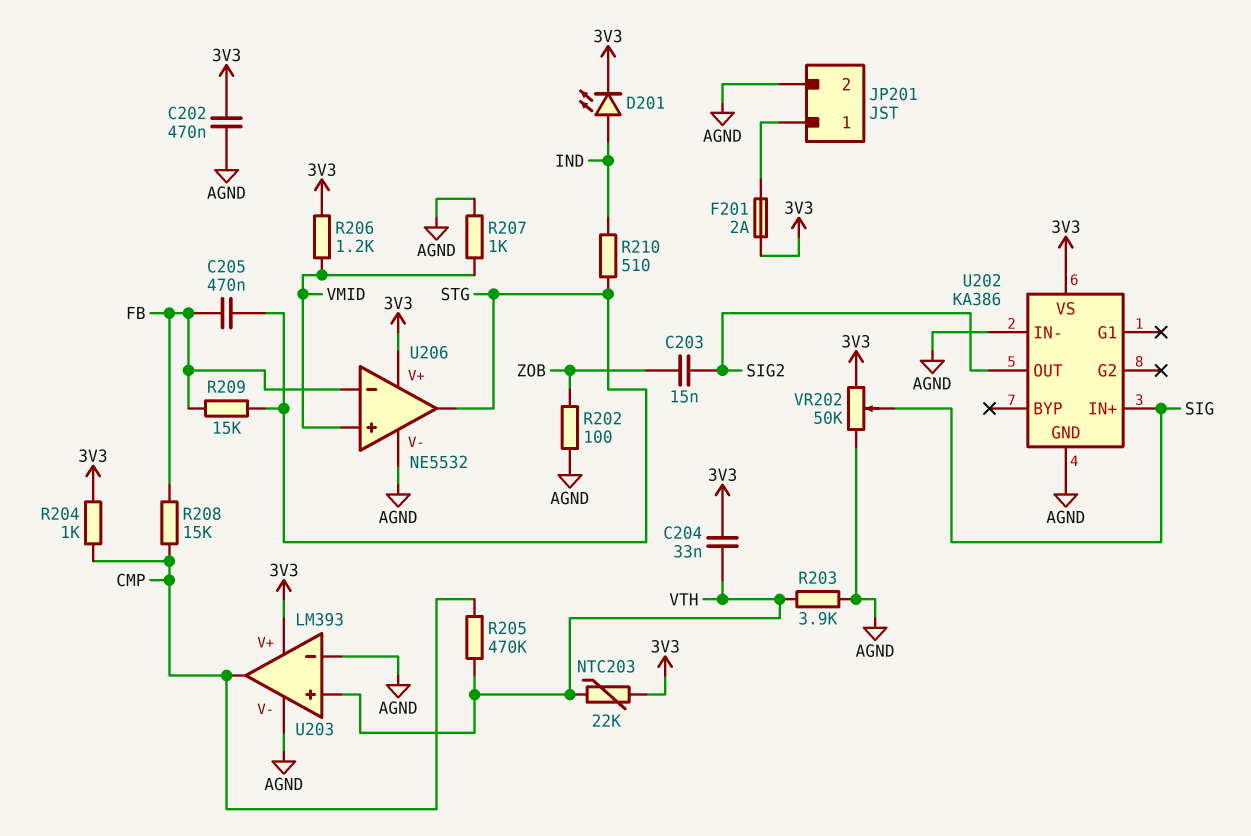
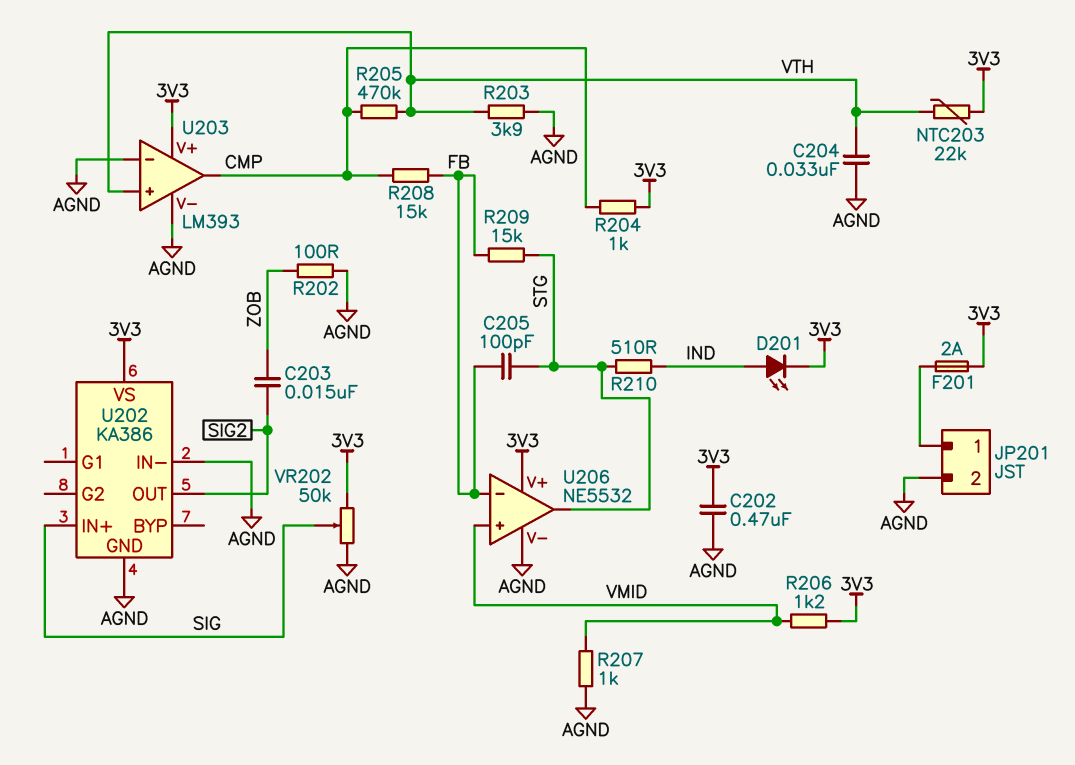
C204: 33nF (3V3, VTH) -> 33nF (AGND, VTH)
C205: 470nF (FB, STG) -> 100pF (FB, STG)

